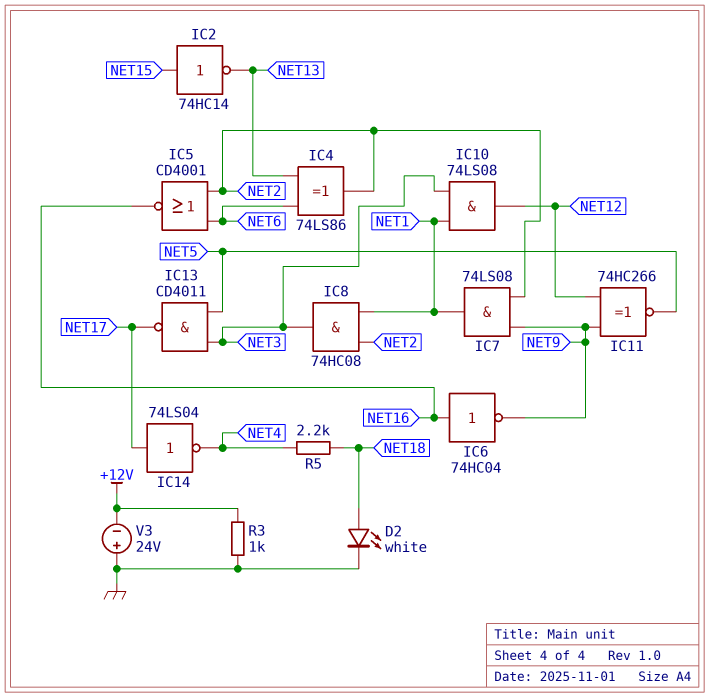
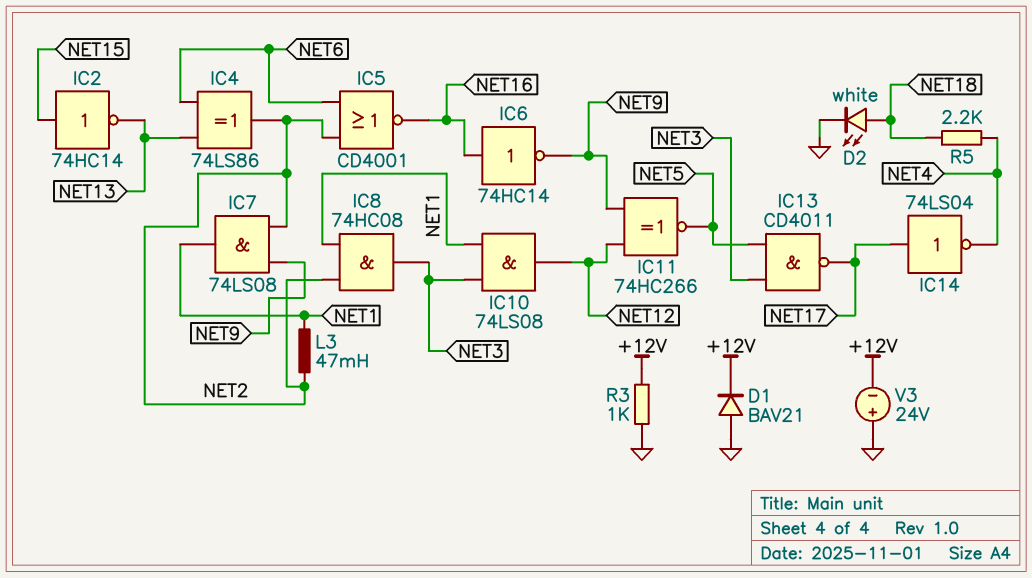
D1: none -> diode BAV21 (A GND, K +12V)
IC6: NOT 74HC04 (in NET16, out NET9) -> NOT 74HC14 (in NET16, out NET9)
L3: none -> 47mH (NET1, NET2)

